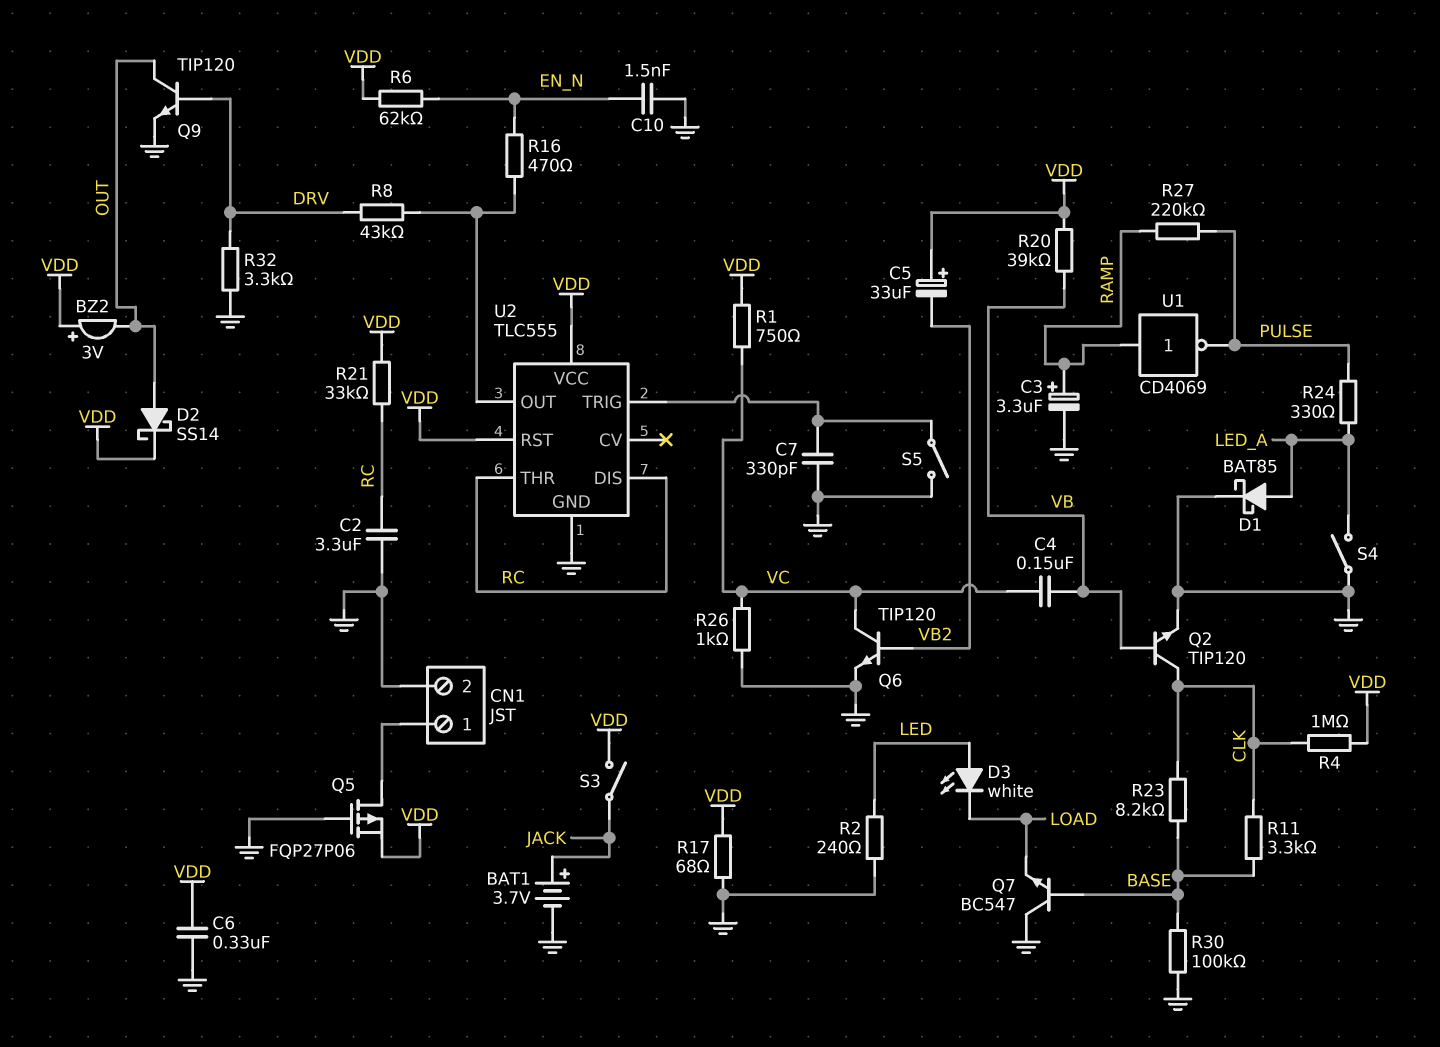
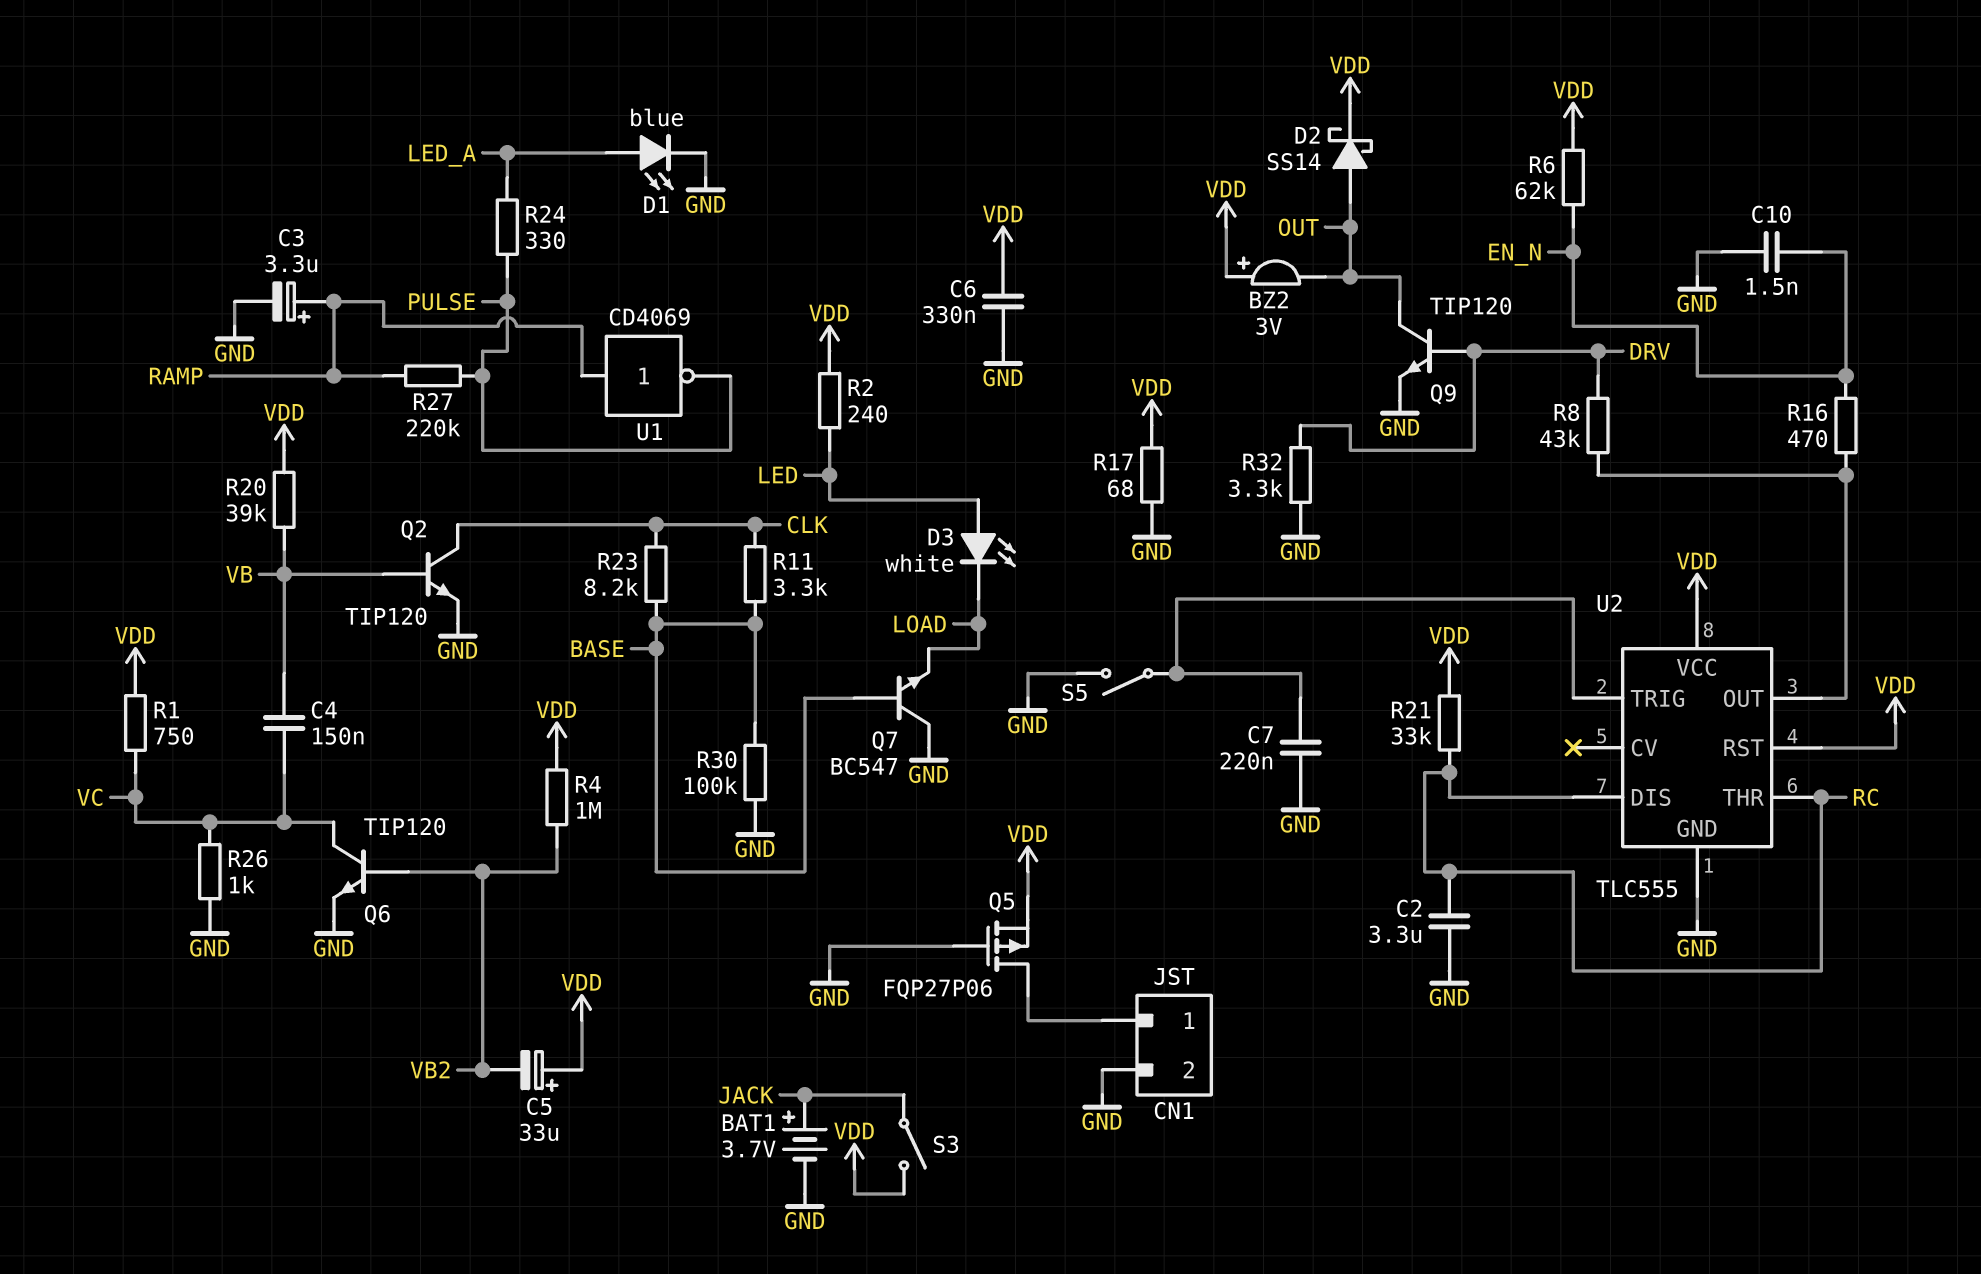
C7: 330pF (GND, U2/TRIG) -> 220nF (GND, U2/TRIG)
D1: schottky BAT85 (A LED_A, K GND) -> LED blue (A LED_A, K GND)
R2: 240 (GND, LED) -> 240 (LED, VDD)
R4: 1M (CLK, VDD) -> 1M (VB2, VDD)
S4: switch (GND, LED_A) -> none

